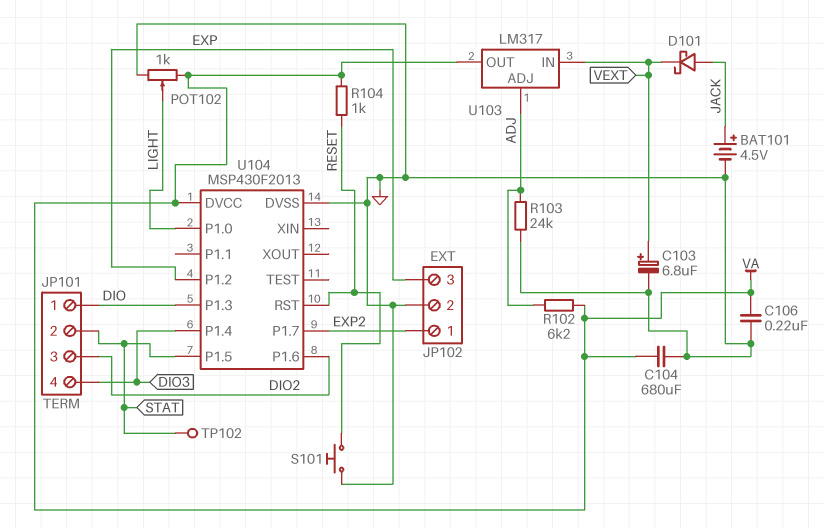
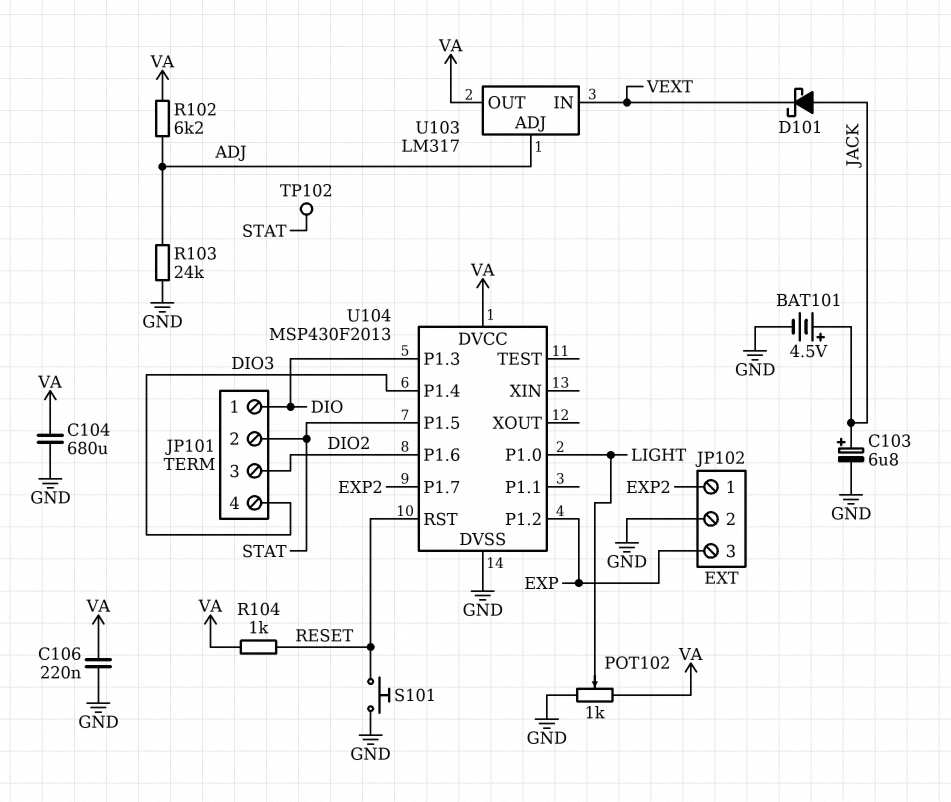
C103: 6.8uF (plus VEXT, minus GND) -> 6.8uF (plus JACK, minus GND)

